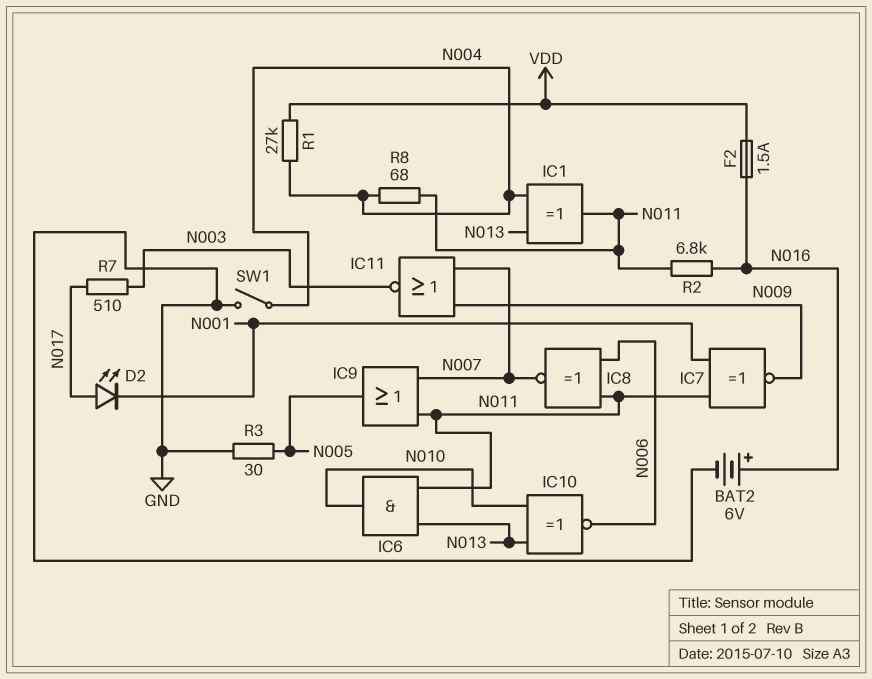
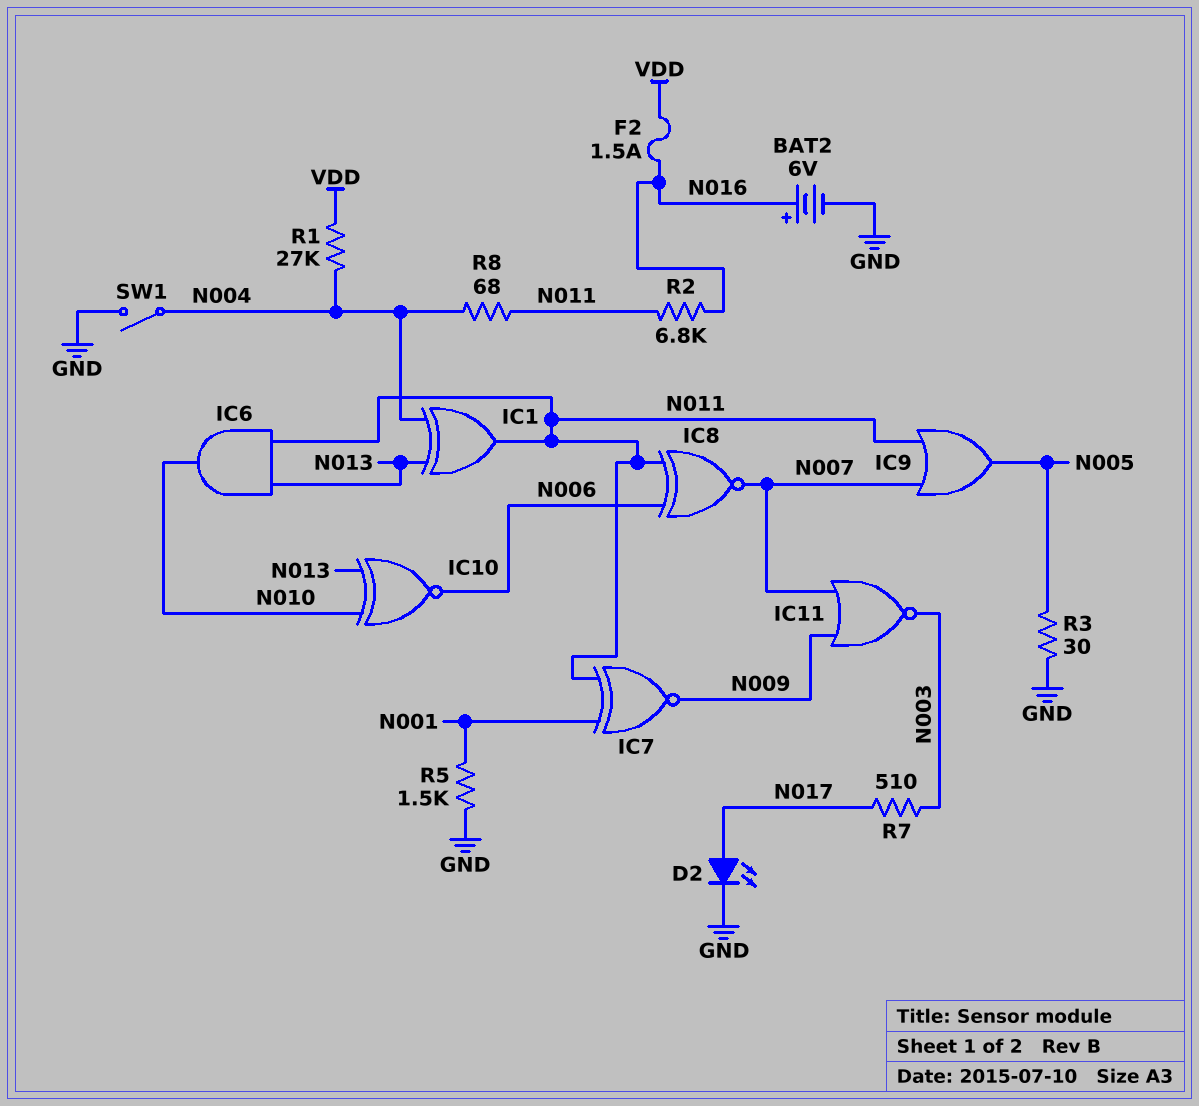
D2: LED (A N017, K N001) -> LED (A N017, K GND)
R5: none -> 1.5k (GND, N001)

